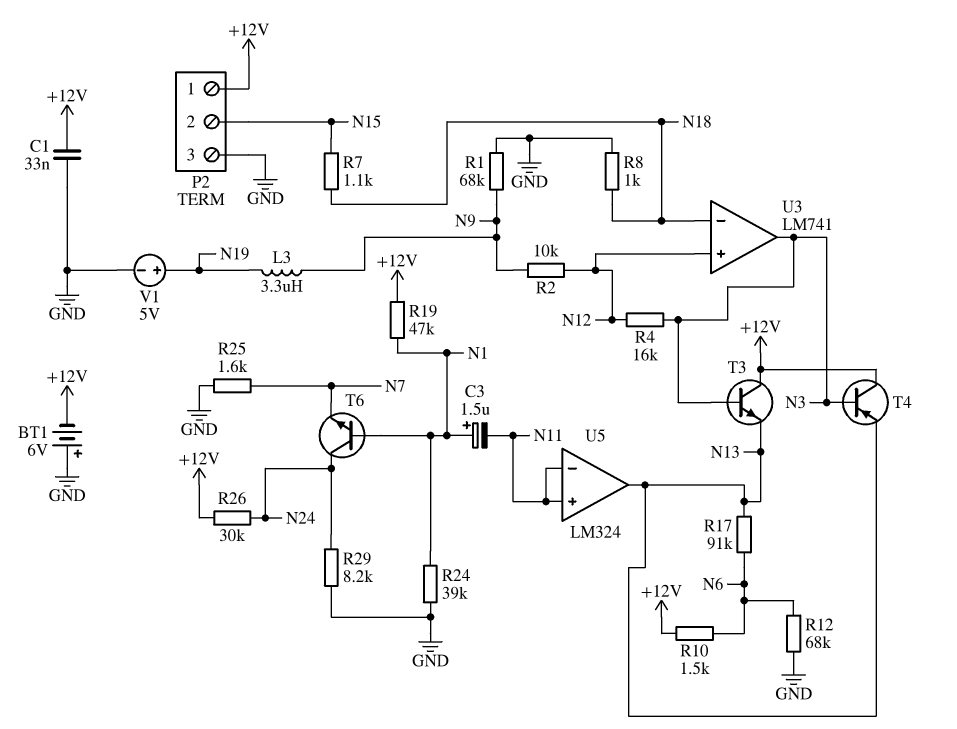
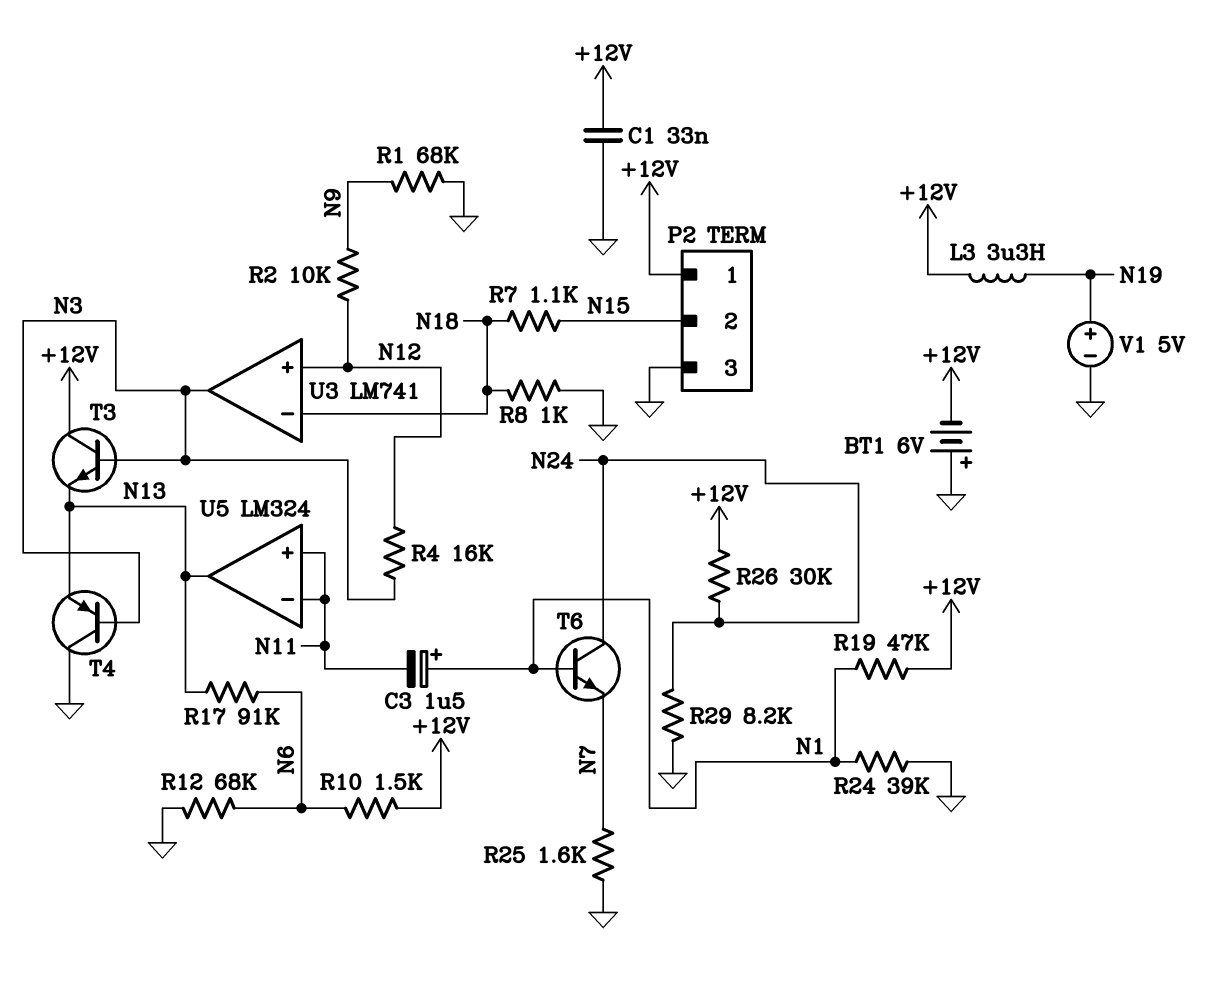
L3: 3.3uH (N9, N19) -> 3.3uH (+12V, N19)
T4: PNP (B N3, C +12V, E N13) -> PNP (B N3, C GND, E N13)

